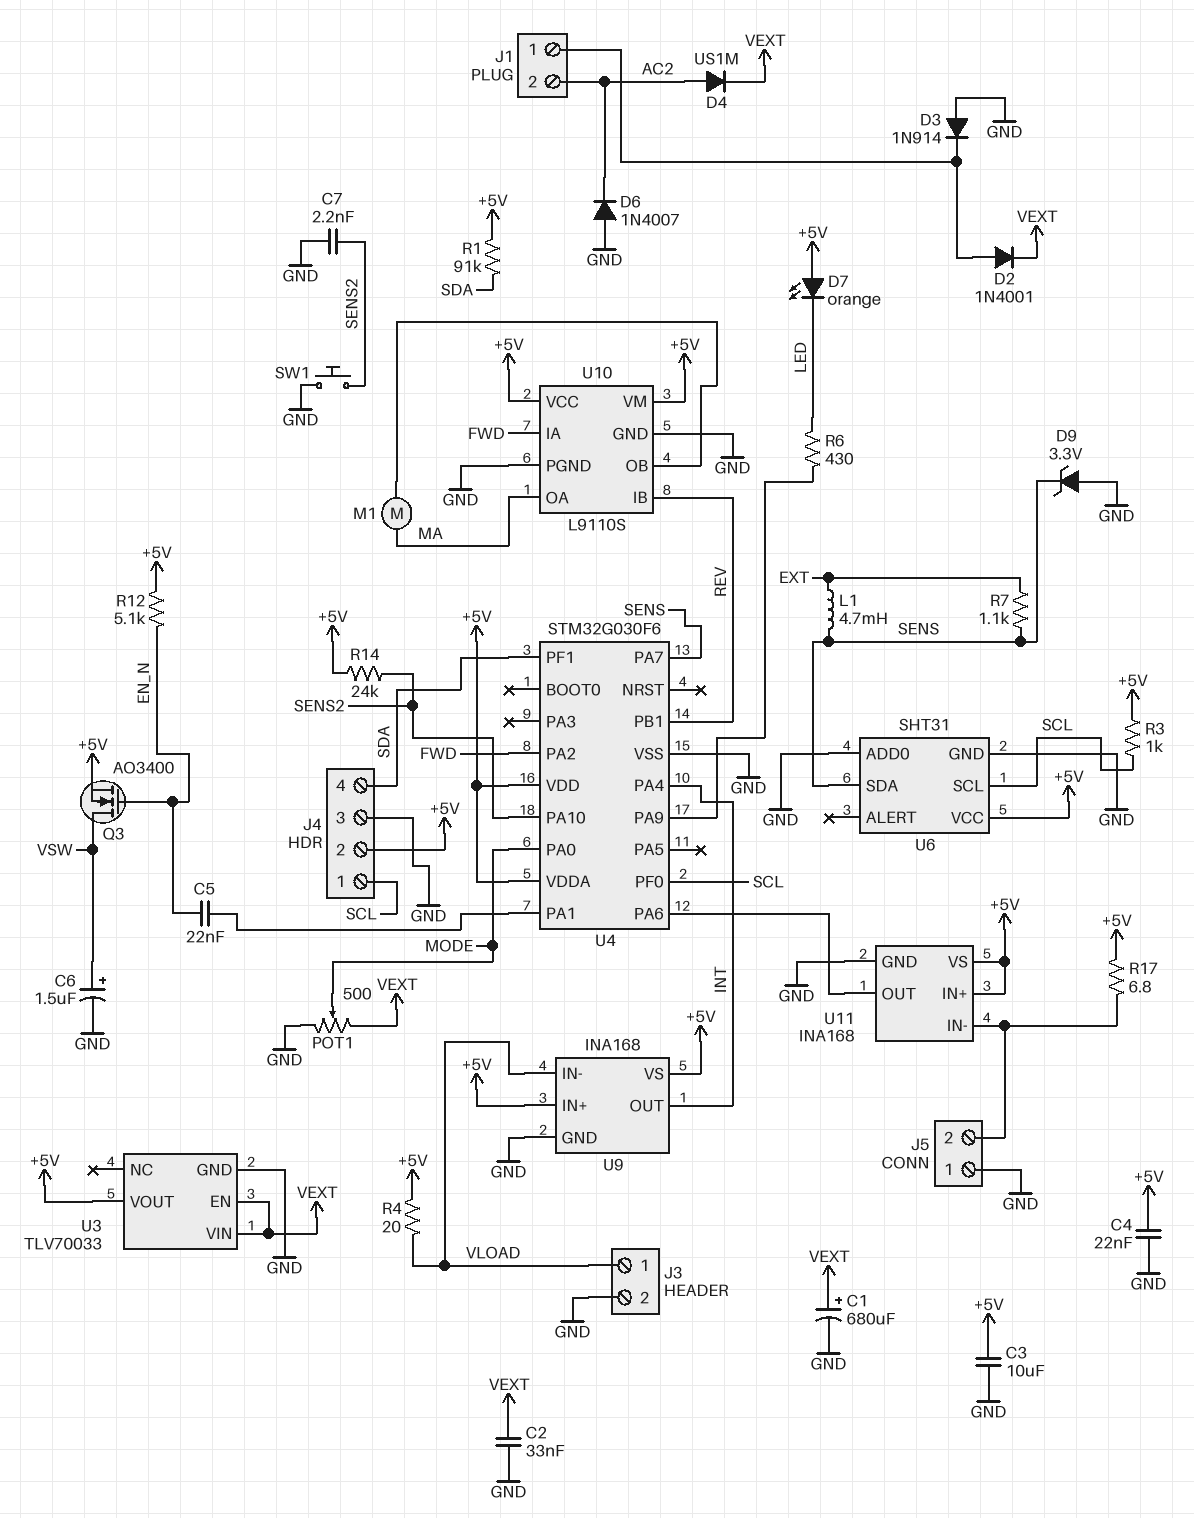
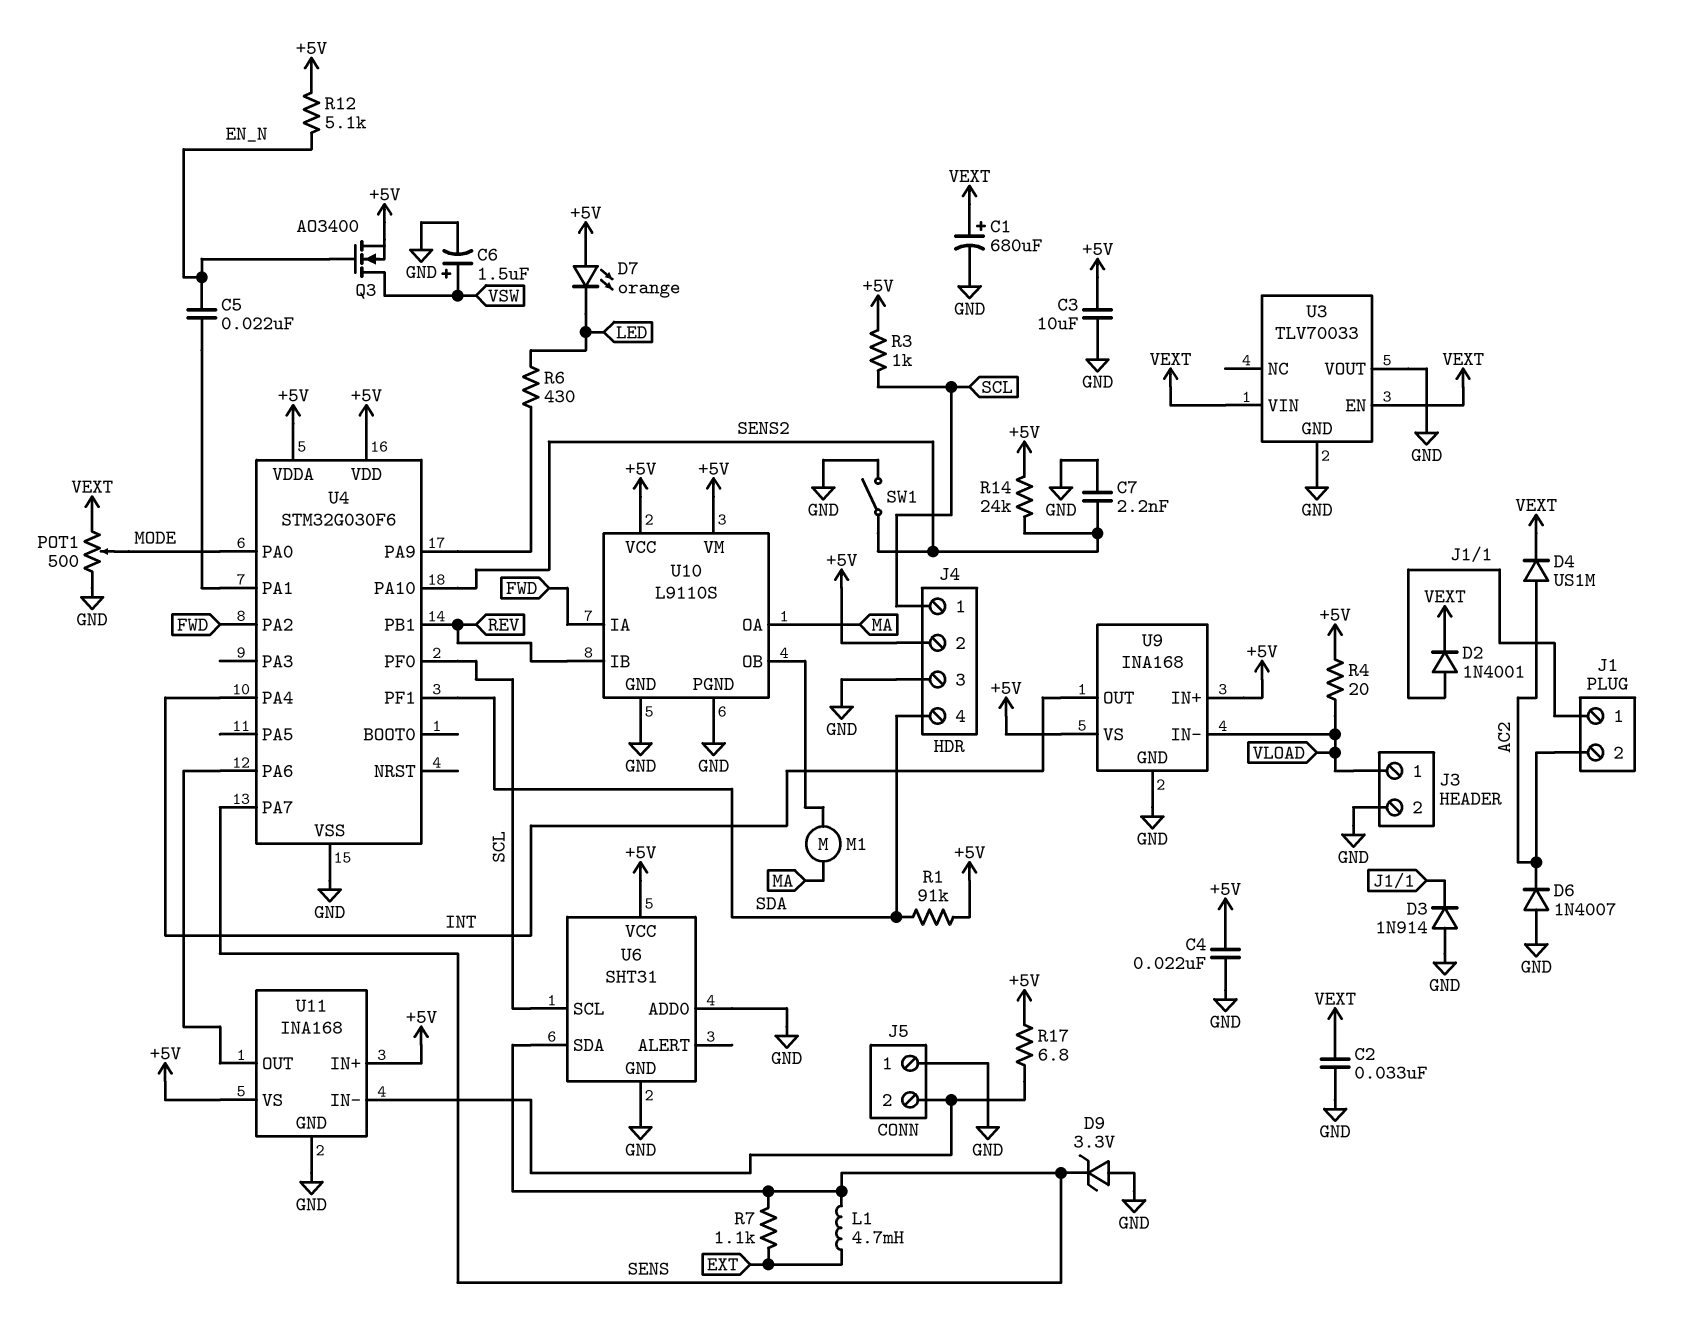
SW1: button (GND, SENS2) -> switch (GND, SENS2)
U3 pin VOUT: +5V -> GND

